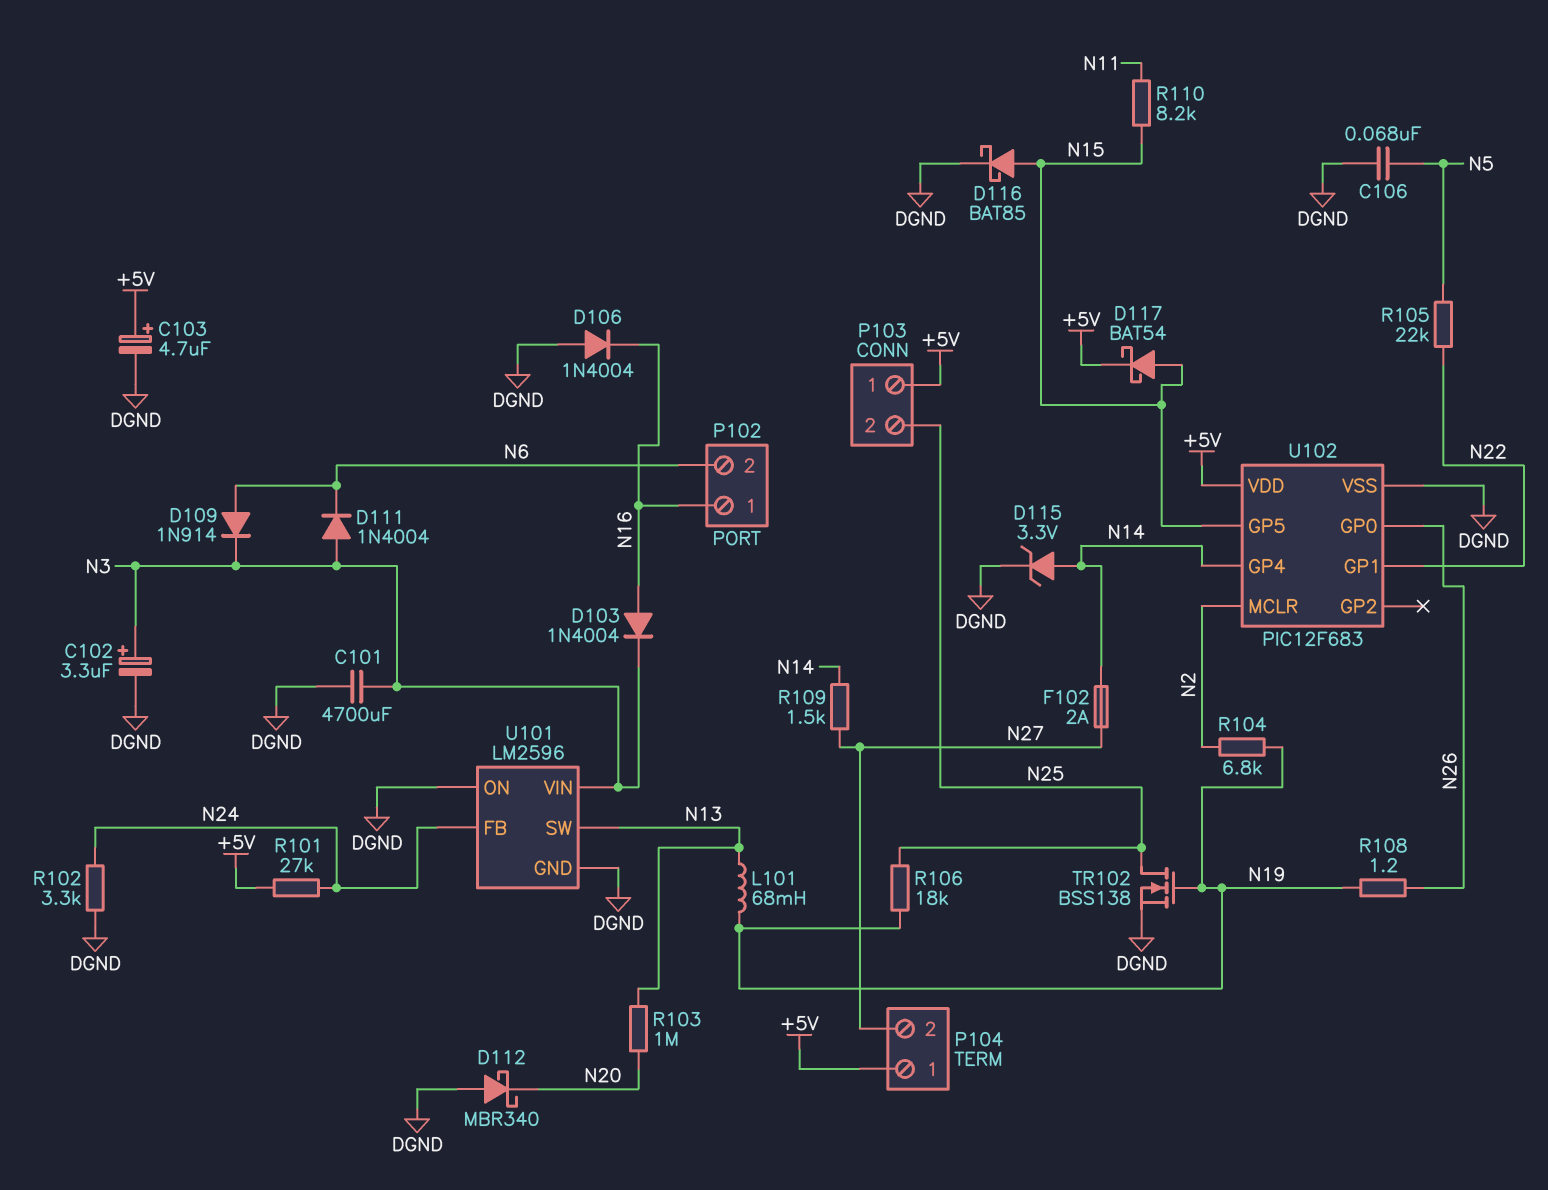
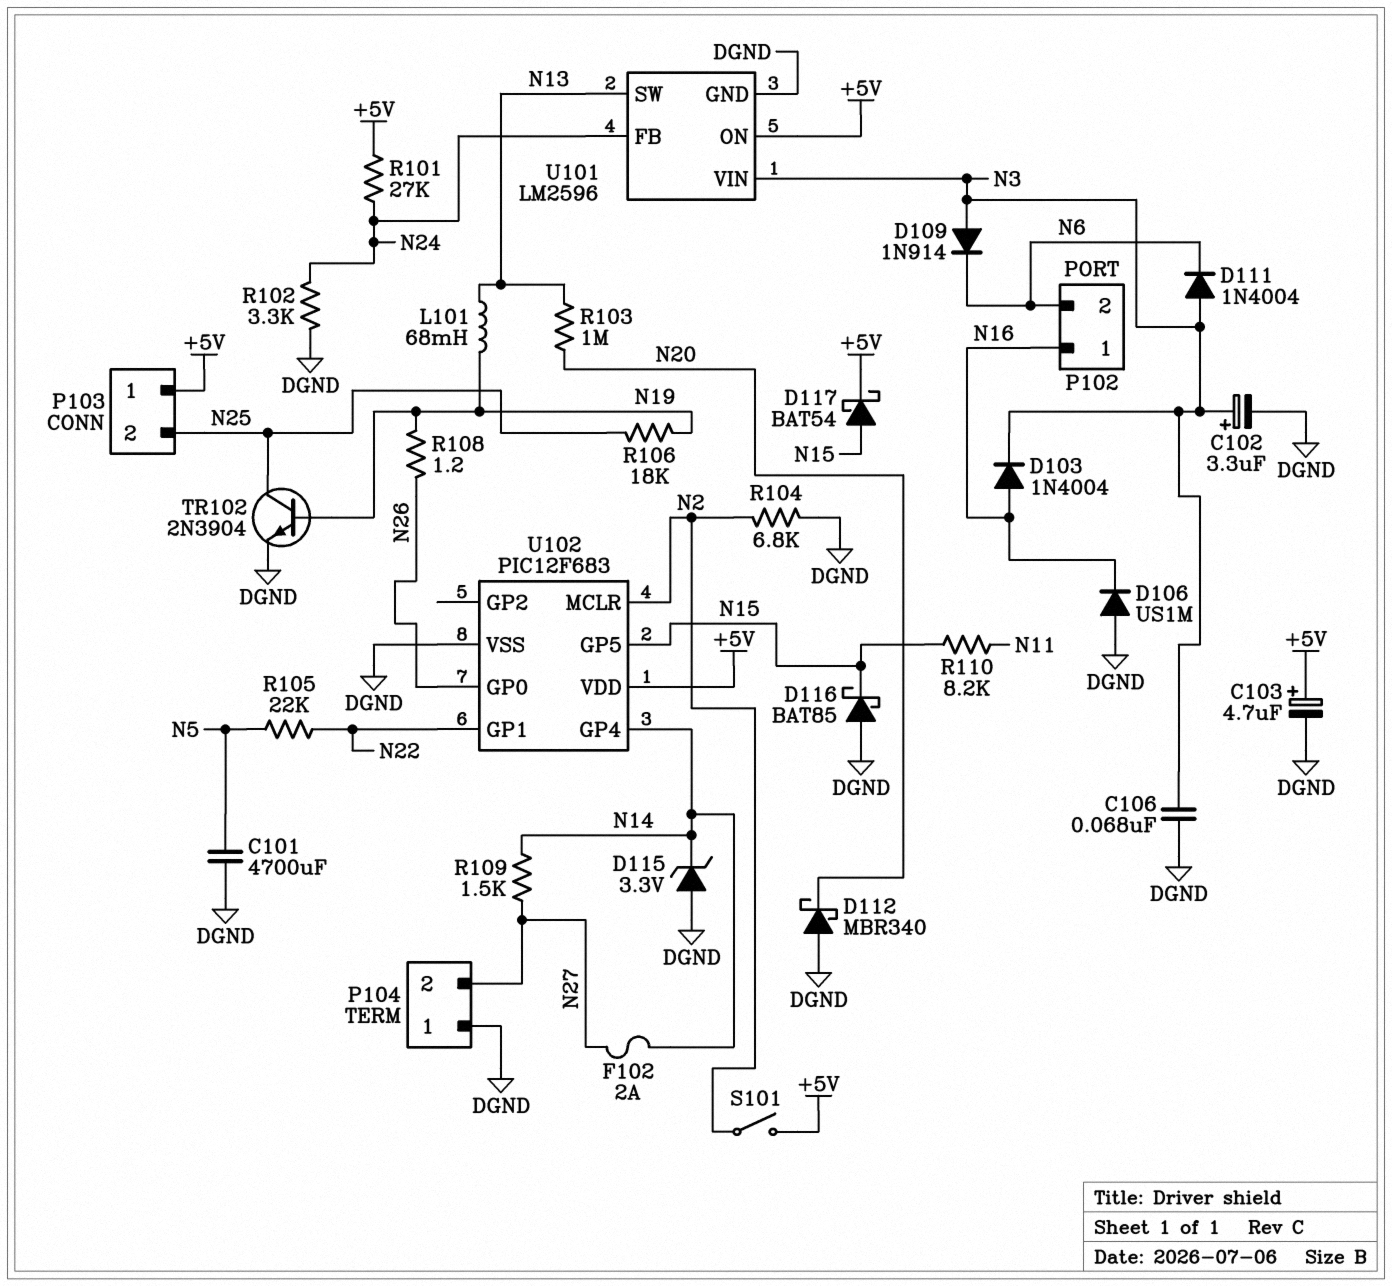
C101: 4700uF (DGND, N3) -> 4700uF (DGND, N5)
C106: 68nF (DGND, N5) -> 68nF (DGND, N3)
D106: diode 1N4004 (A DGND, K N16) -> diode US1M (A DGND, K N16)
D109: diode 1N914 (A N6, K N3) -> diode 1N914 (A N3, K N6)
D115: zener 3.3V (A N14, K DGND) -> zener 3.3V (A DGND, K N14)
D116: schottky BAT85 (A N15, K DGND) -> schottky BAT85 (A DGND, K N15)
P104 pin 1: +5V -> DGND
R104: 6.8k (N2, N19) -> 6.8k (DGND, N2)
S101: none -> switch (+5V, N2)
TR102: NMOS BSS138 (G N19, D N25, S DGND) -> NPN 2N3904 (B N19, C N25, E DGND)
U101 pin ON: DGND -> +5V

